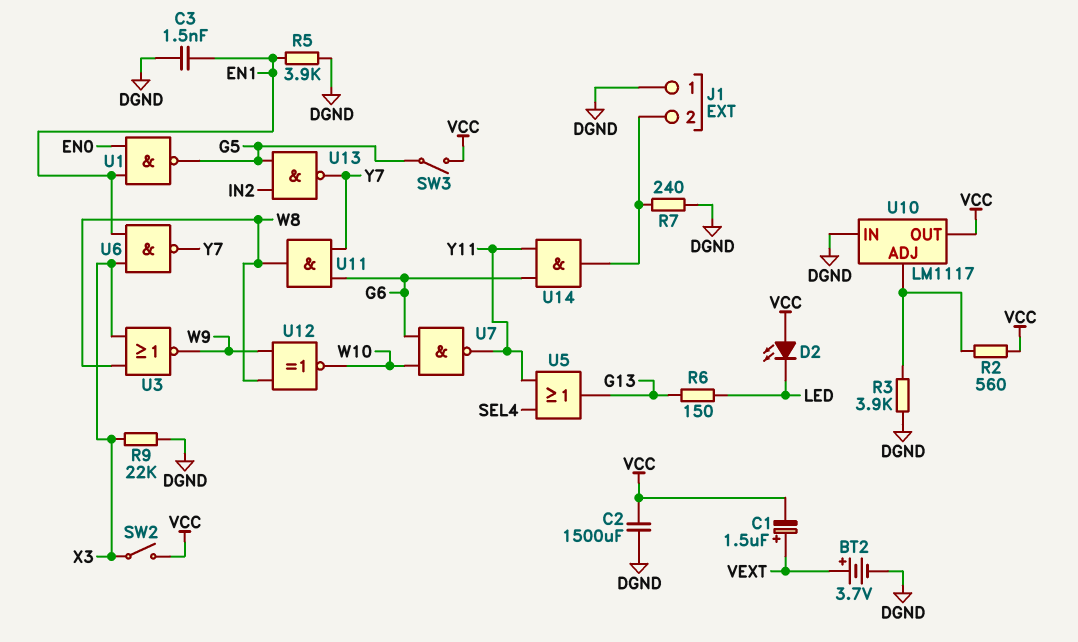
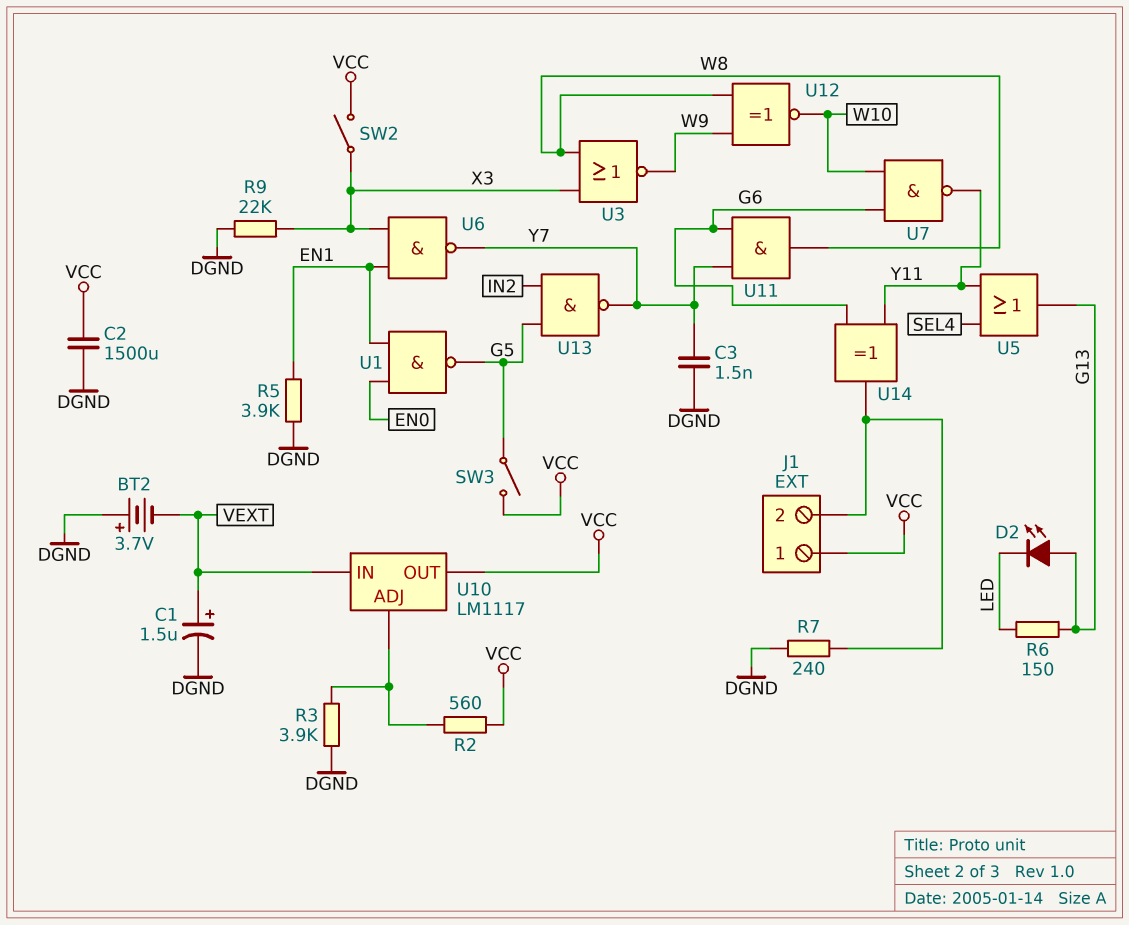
BT2: 3.7V (plus VEXT, minus DGND) -> 3.7V (plus DGND, minus VEXT)
C1: 1.5uF (plus VEXT, minus VCC) -> 1.5uF (plus VEXT, minus DGND)
C3: 1.5nF (DGND, EN1) -> 1.5nF (DGND, Y7)
D2: LED (A VCC, K LED) -> LED (A G13, K LED)
J1 pin 1: DGND -> VCC
U10 pin IN: DGND -> VEXT
U14: AND (in G6, in Y11, out J1/2) -> XOR (in G6, in Y11, out J1/2)

